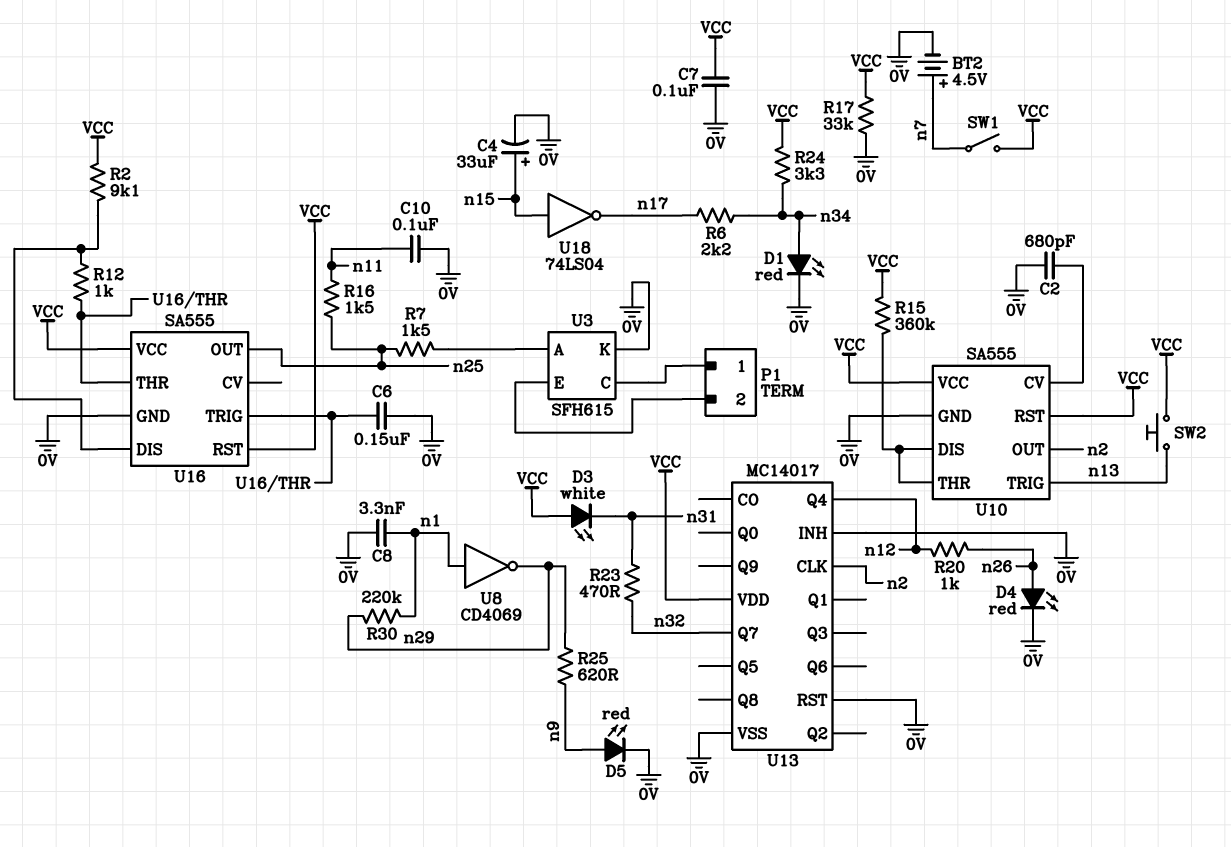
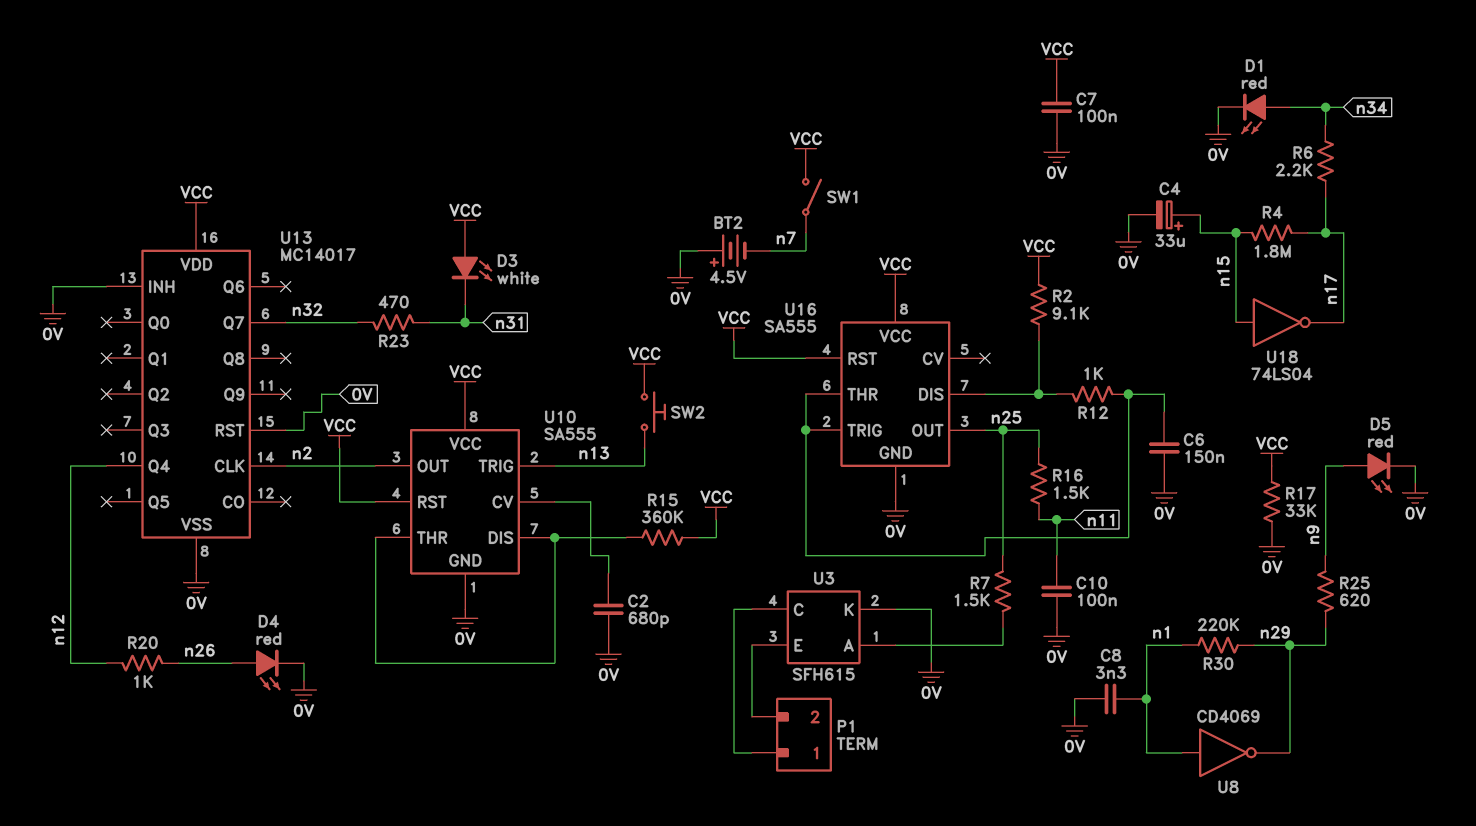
BT2: 4.5V (plus n7, minus 0V) -> 4.5V (plus 0V, minus n7)
R4: none -> 1.8M (n15, n17)
R24: 3.3k (VCC, n34) -> none

